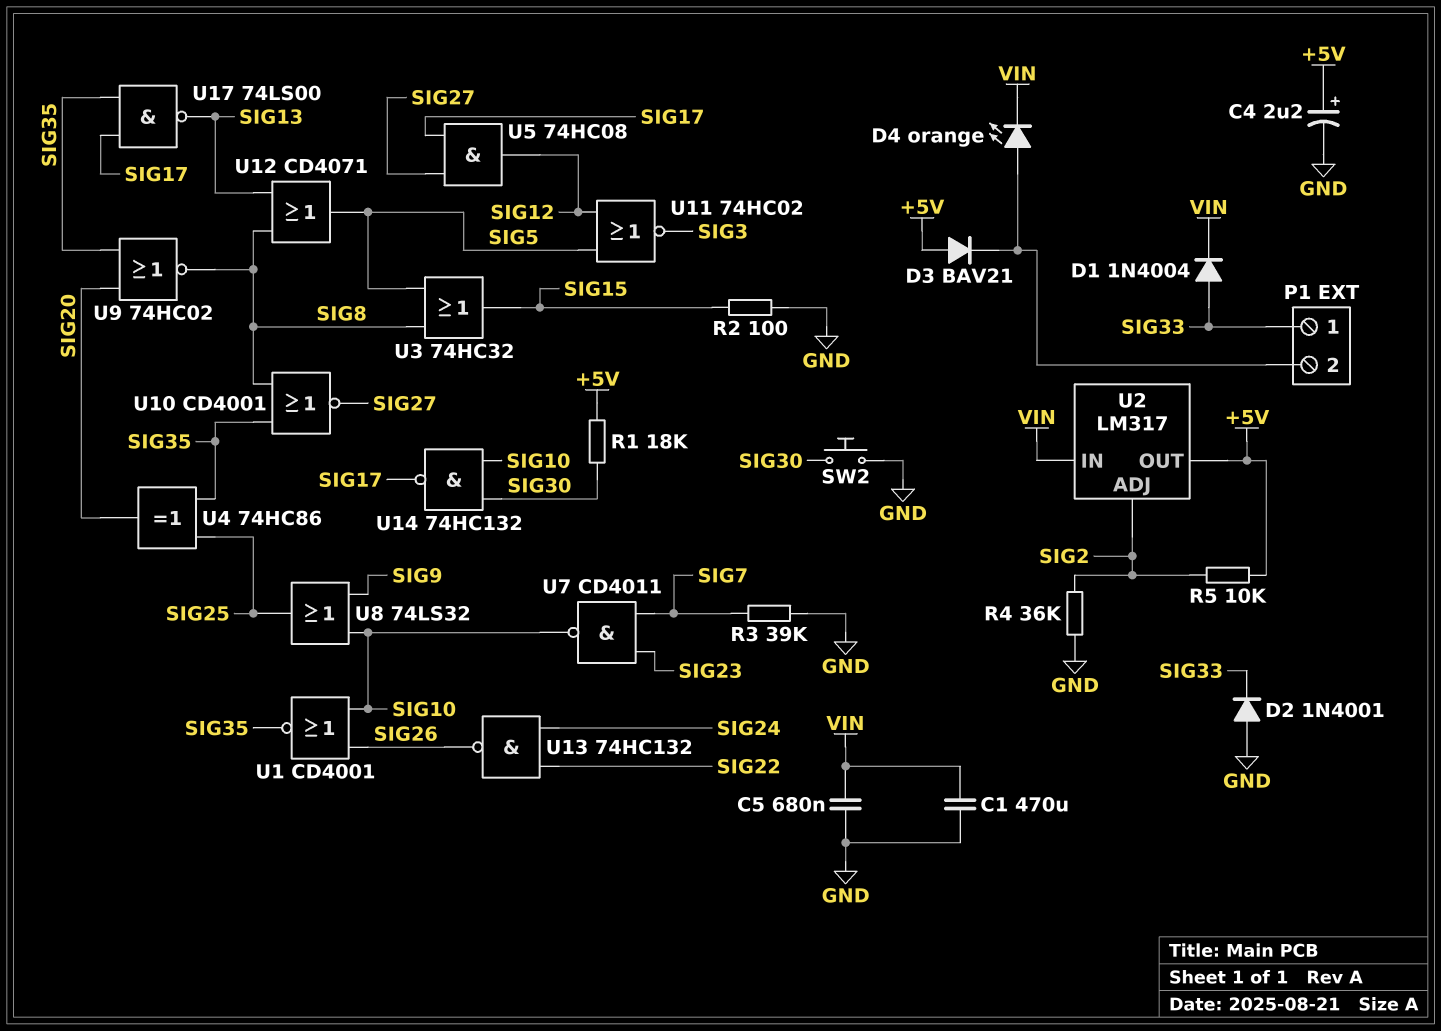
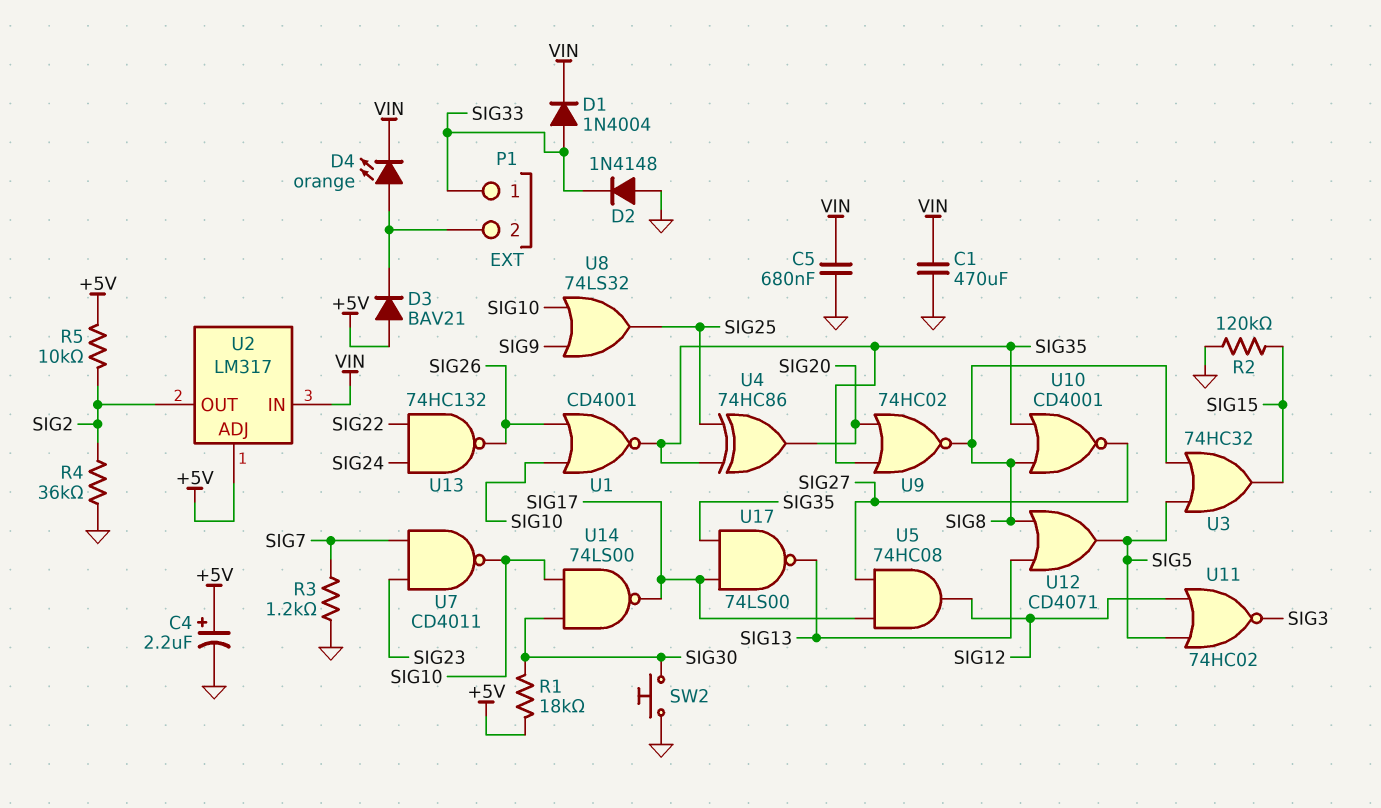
D2: diode 1N4001 (A GND, K SIG33) -> diode 1N4148 (A GND, K SIG33)
R2: 100 (GND, SIG15) -> 120k (GND, SIG15)
R3: 39k (GND, SIG7) -> 1.2k (GND, SIG7)
U2 pin ADJ: SIG2 -> +5V
U2 pin OUT: +5V -> SIG2
U14: NAND 74HC132 (in SIG10, in SIG30, out SIG17) -> NAND 74LS00 (in SIG10, in SIG30, out SIG17)

